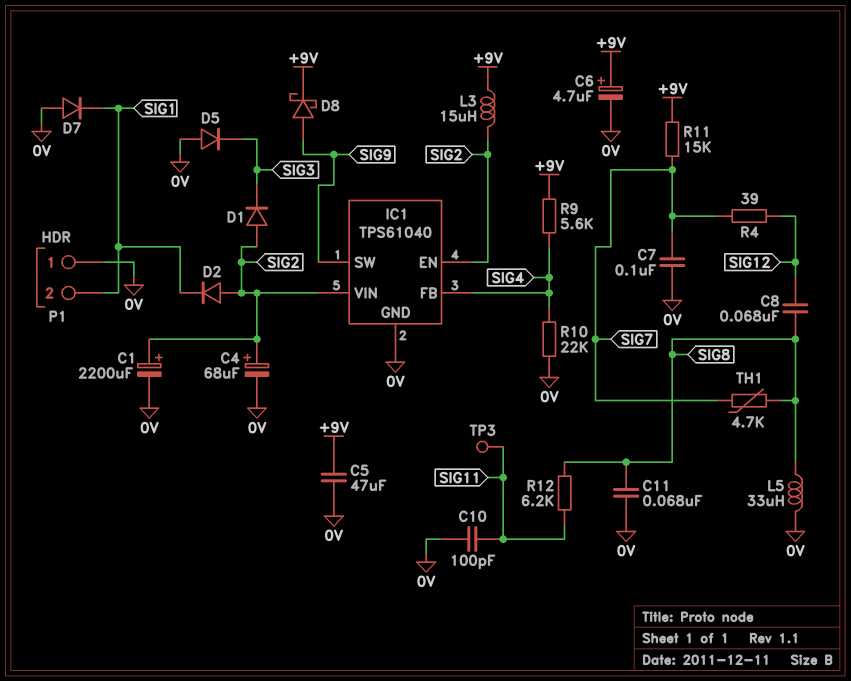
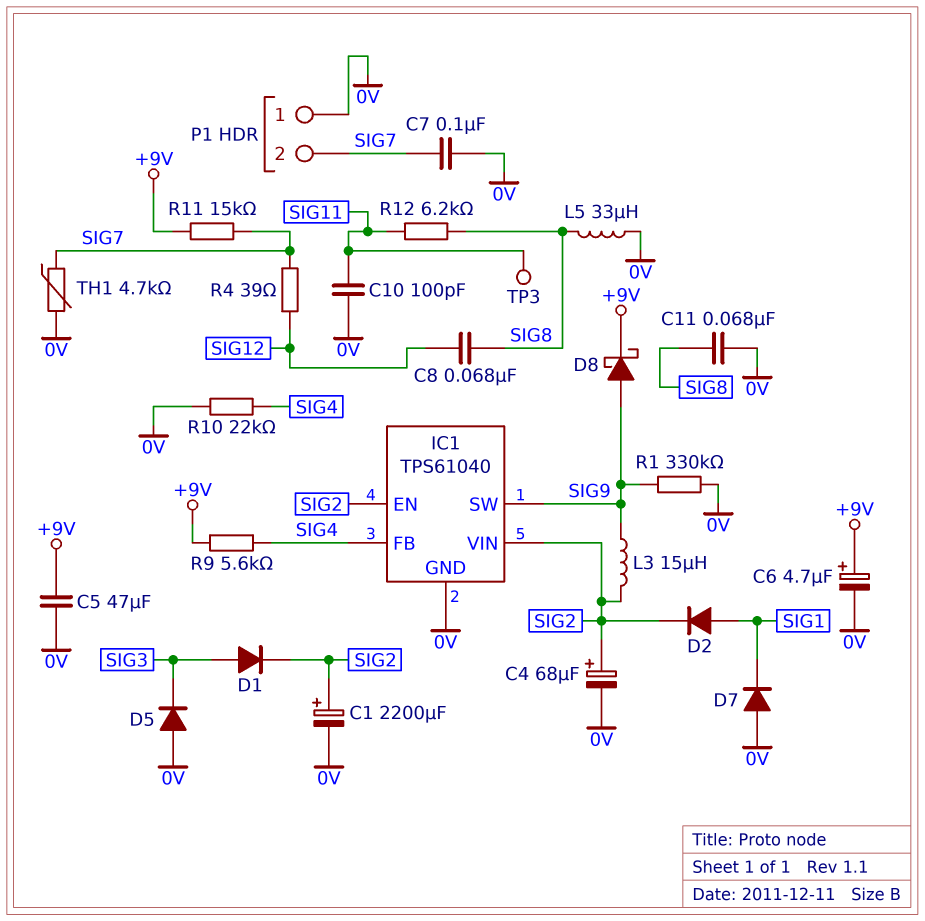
D1: diode (A SIG2, K SIG3) -> diode (A SIG3, K SIG2)
D2: diode (A SIG2, K SIG1) -> diode (A SIG1, K SIG2)
L3: 15uH (+9V, SIG2) -> 15uH (SIG2, SIG9)
P1 pin 2: SIG1 -> SIG7
R1: none -> 330k (0V, SIG9)
TH1: 4.7k (SIG7, SIG8) -> 4.7k (0V, SIG7)

